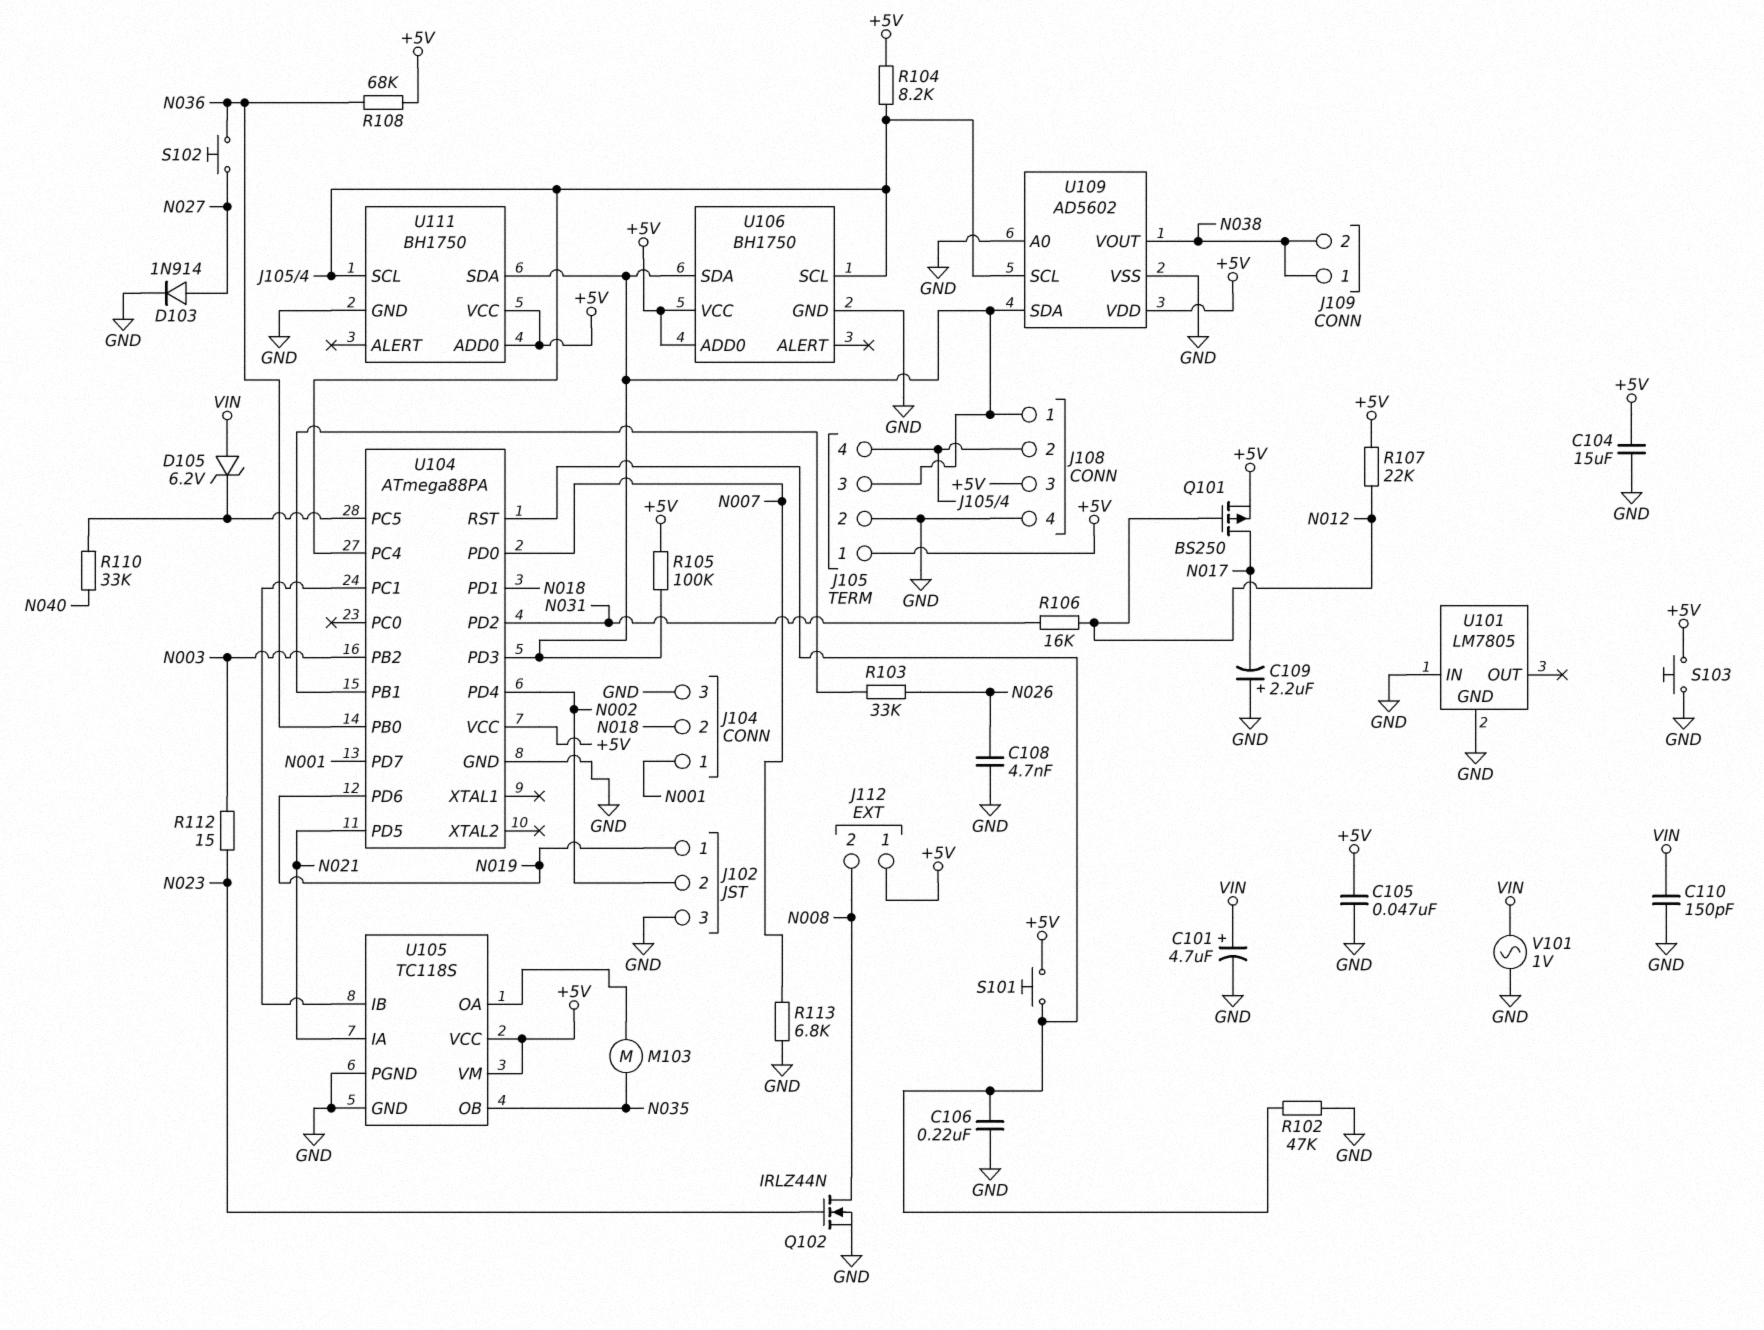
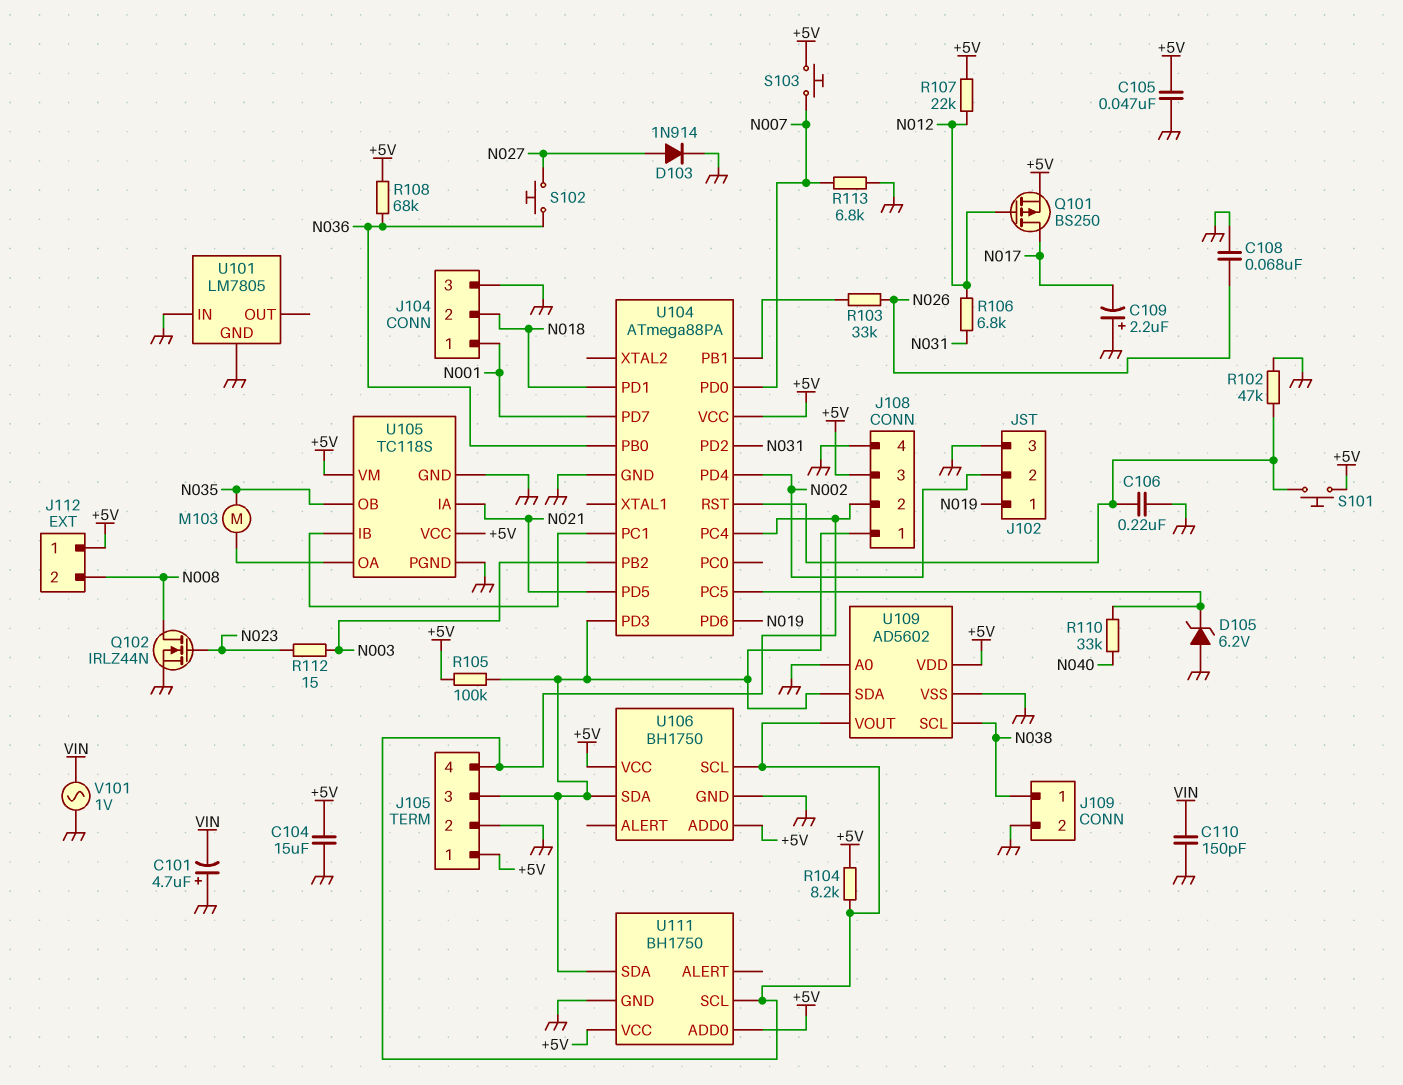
C101: 4.7uF (plus VIN, minus GND) -> 4.7uF (plus GND, minus VIN)
C108: 4.7nF (GND, N026) -> 68nF (GND, N026)
D105: zener 6.2V (A VIN, K U104/PC5) -> zener 6.2V (A GND, K U104/PC5)
J109 pin 2: N038 -> GND
R106: 16k (N012, N031) -> 6.8k (N012, N031)
S103: button (+5V, GND) -> button (+5V, N007)
U109 pin SCL: J105/4 -> N038
U109 pin VOUT: N038 -> J105/4

